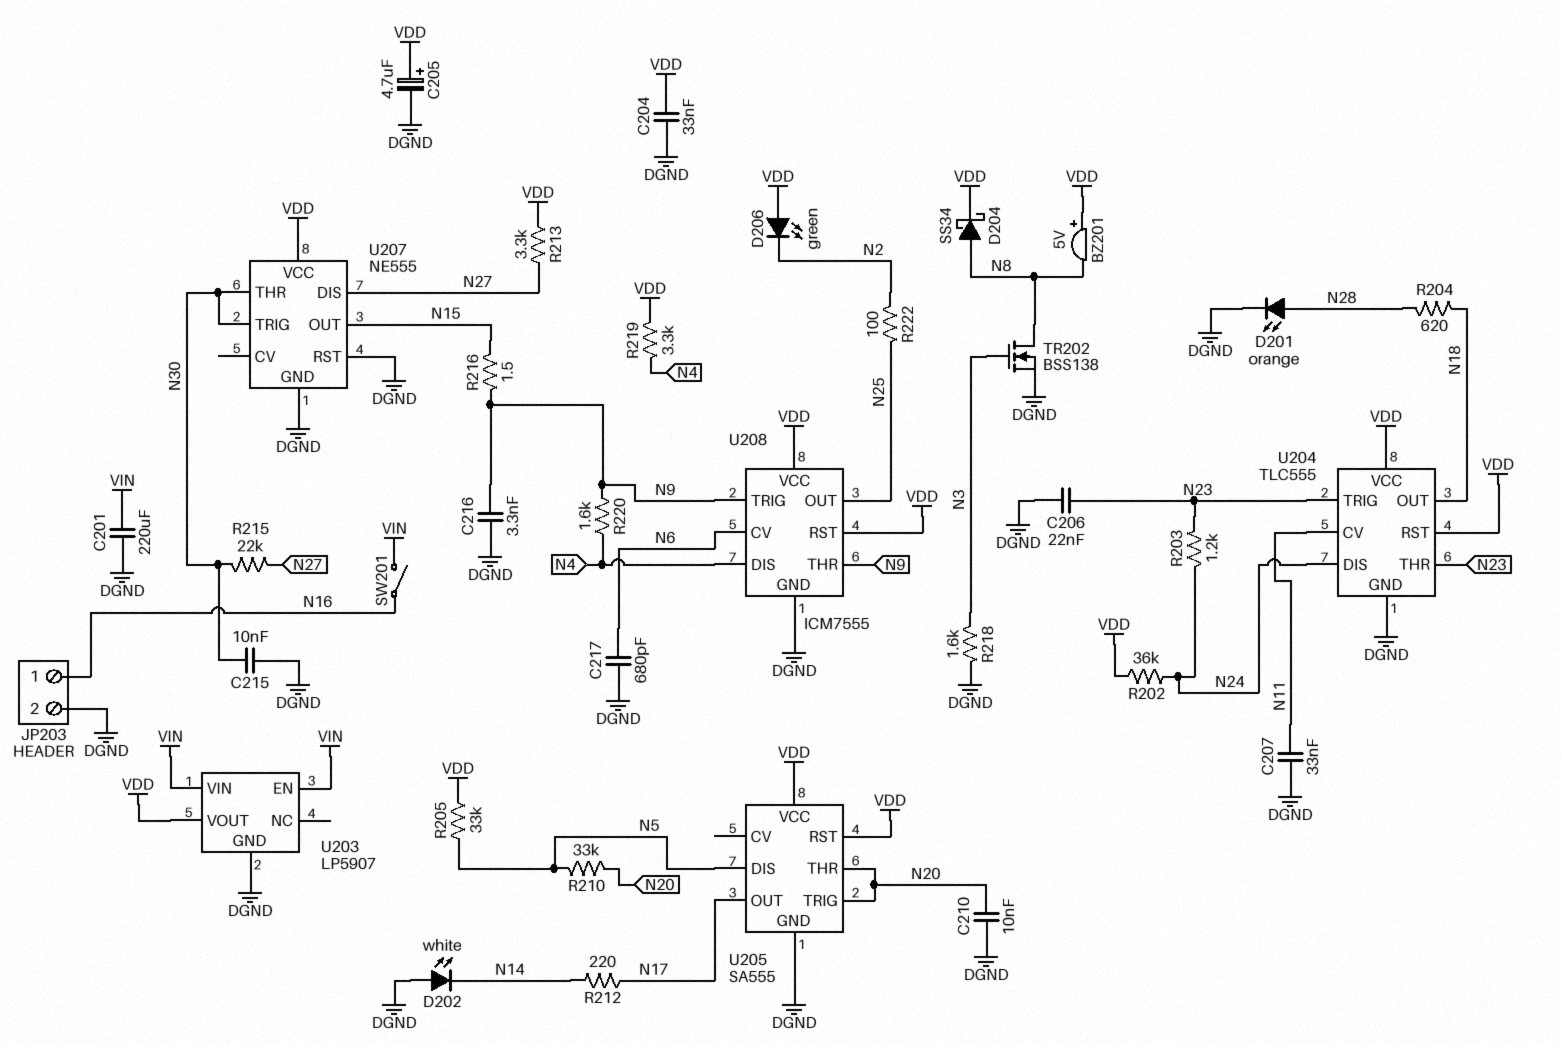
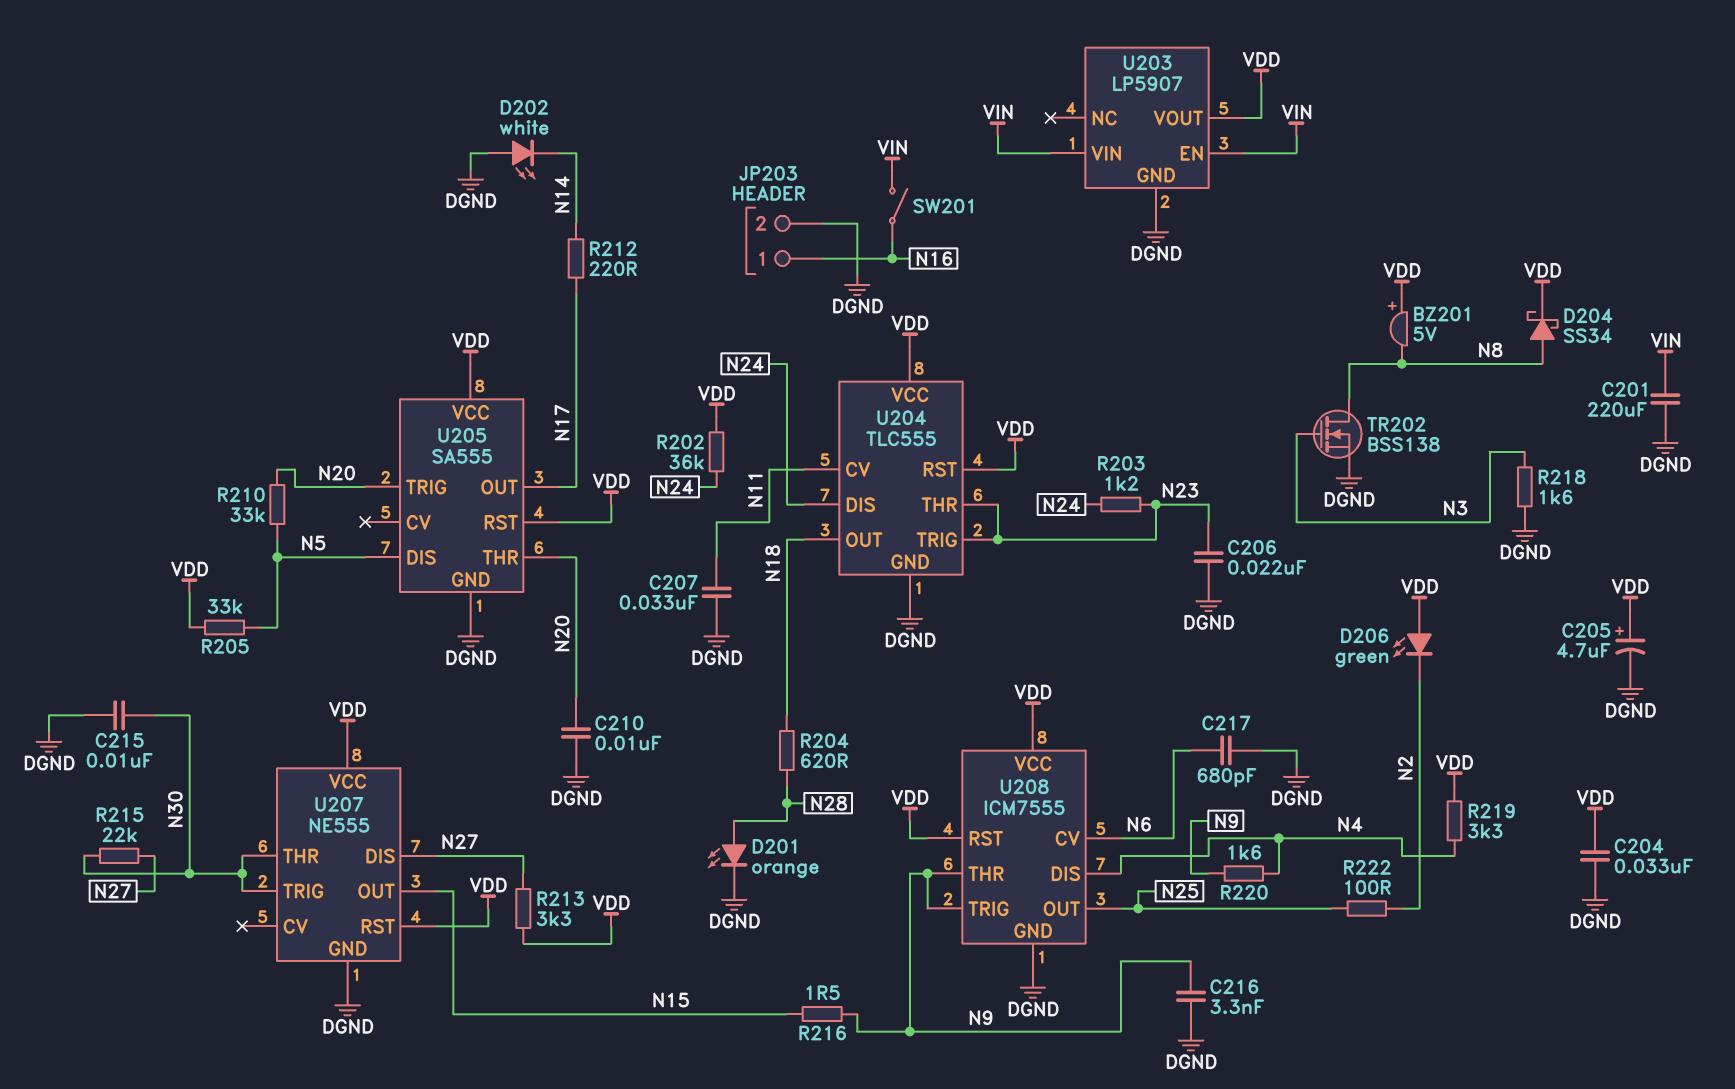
U207 pin RST: DGND -> VDD

